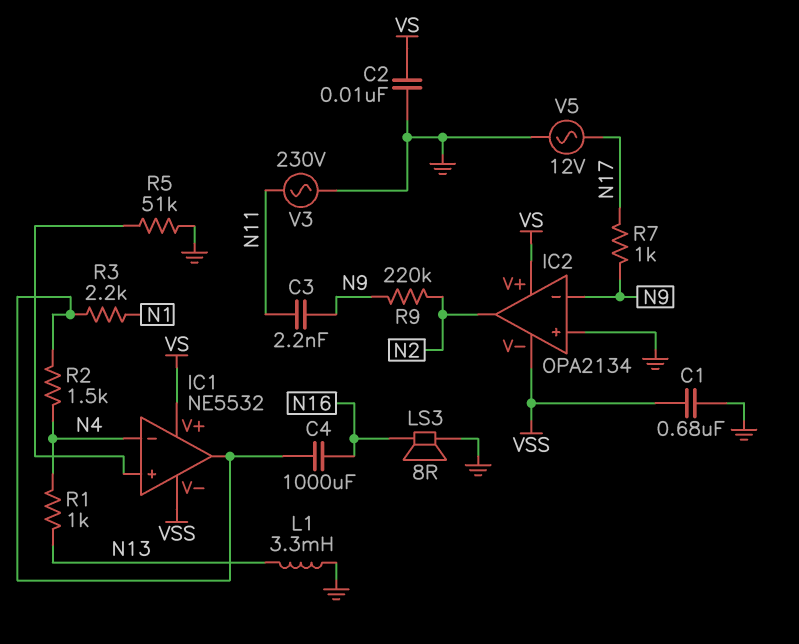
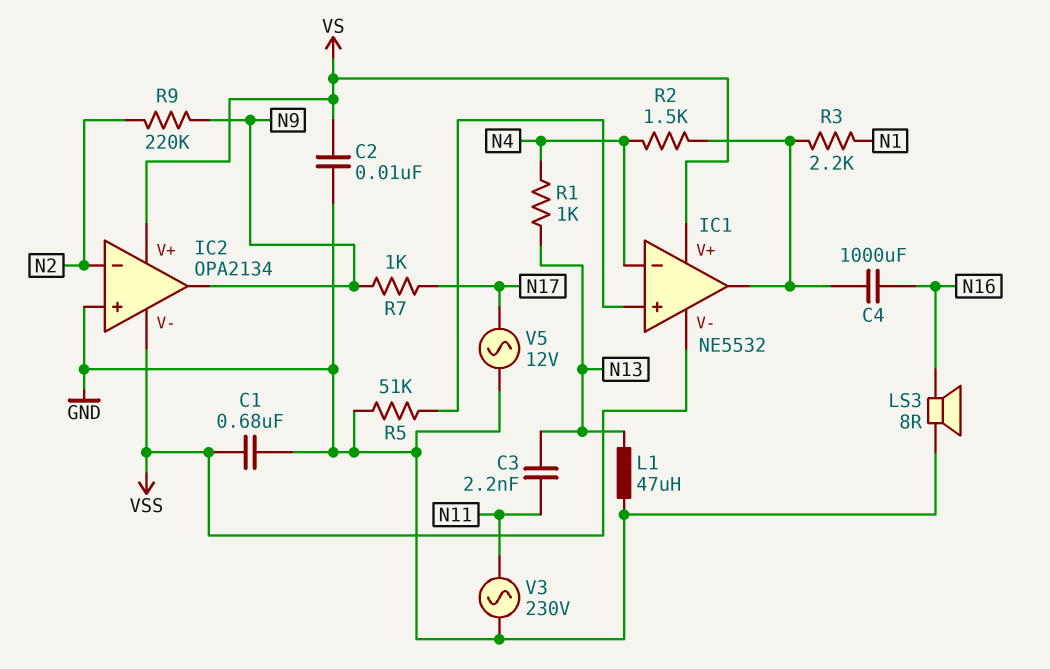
C3: 2.2nF (N9, N11) -> 2.2nF (N11, N13)
IC2 pin in-: N9 -> N2
IC2 pin out: N2 -> N9
L1: 3.3mH (GND, N13) -> 47uH (GND, N13)

